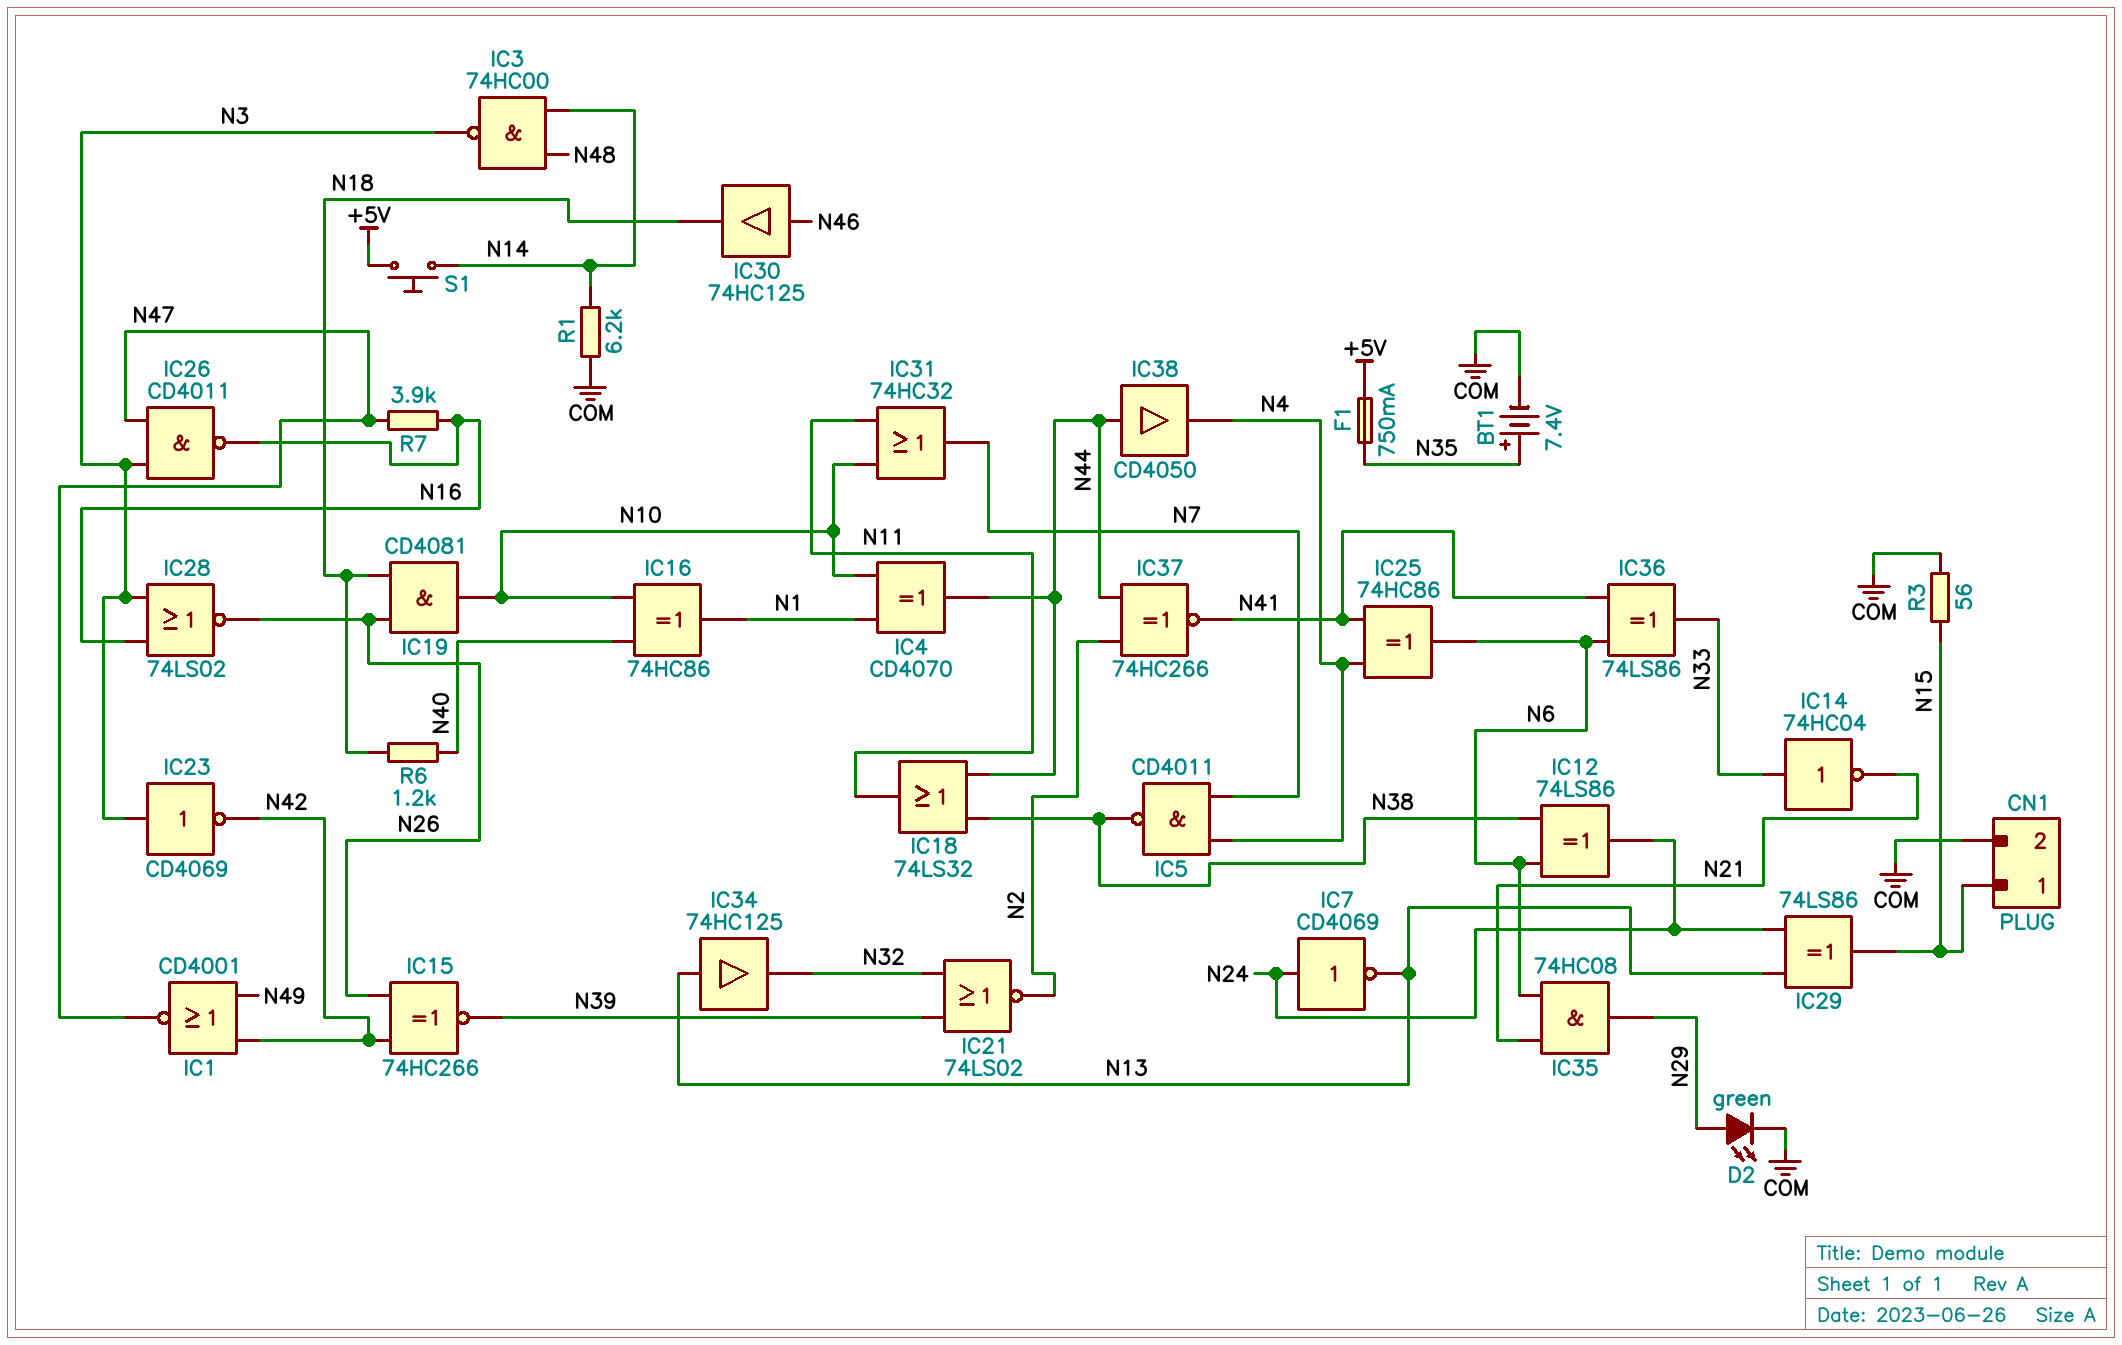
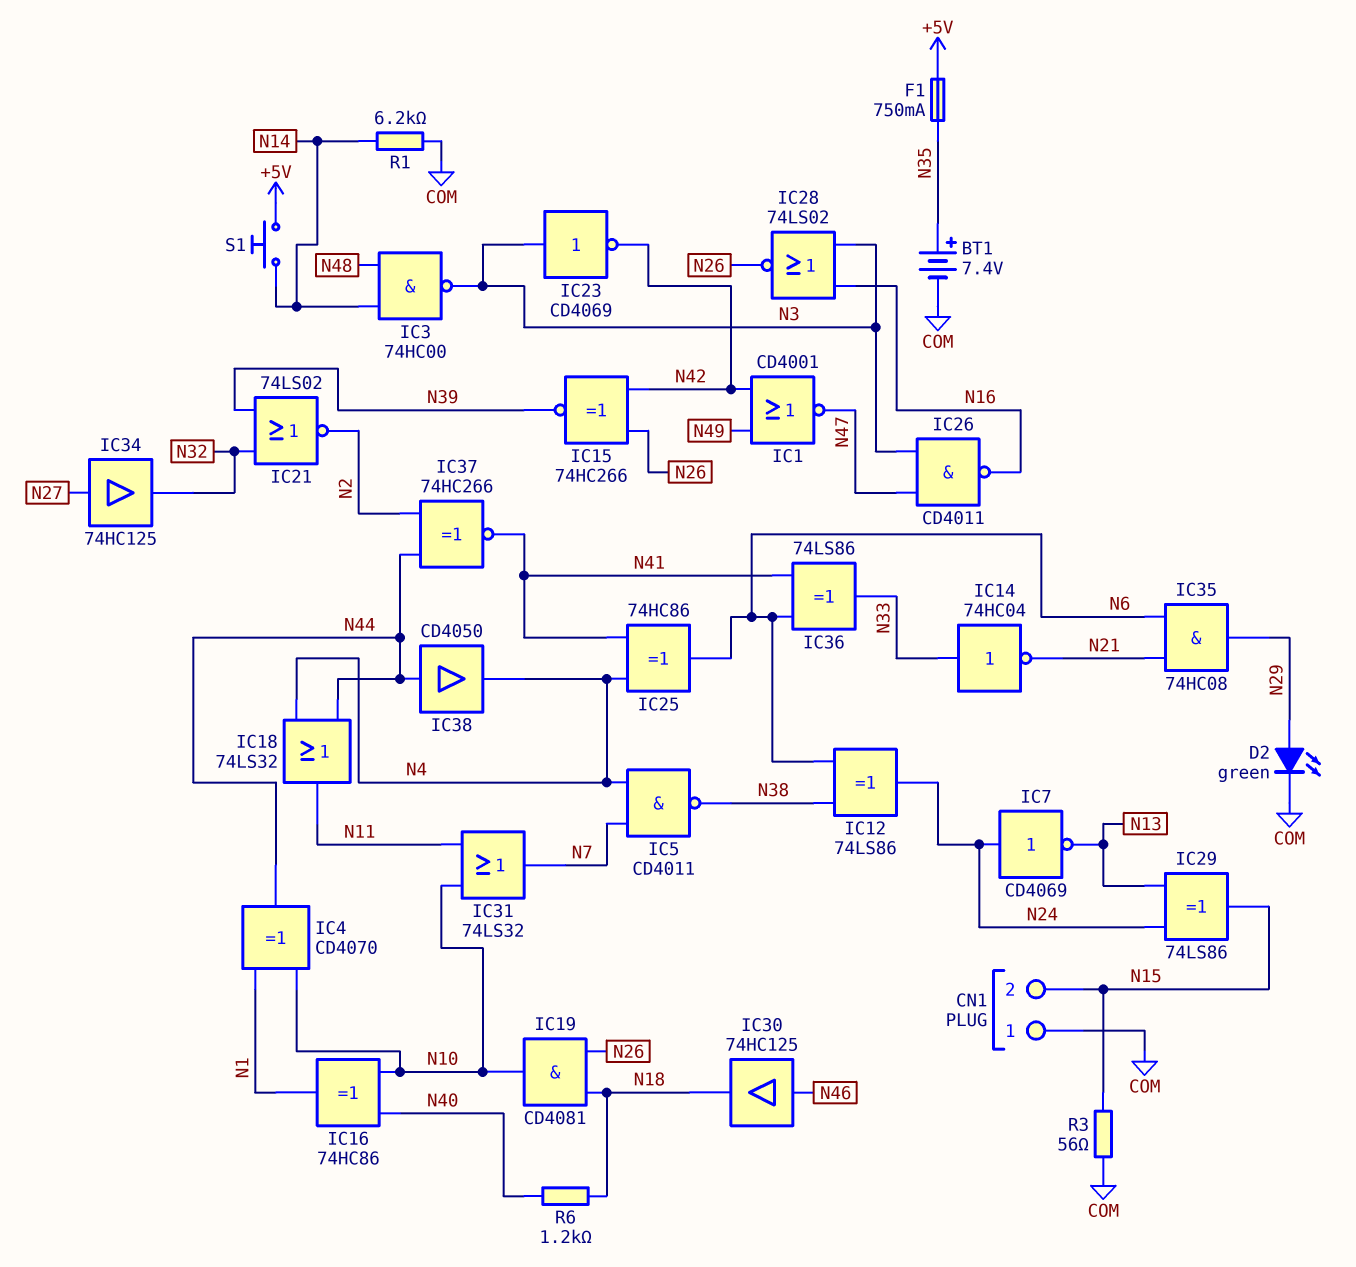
CN1 pin 1: N15 -> COM
CN1 pin 2: COM -> N15
IC18: OR 74LS32 (in N38, in N44, out N11) -> OR 74LS32 (in N4, in N44, out N11)
IC31: OR 74HC32 (in N10, in N11, out N7) -> OR 74LS32 (in N10, in N11, out N7)
IC34: buffer 74HC125 (in N13, out N32) -> buffer 74HC125 (in N27, out N32)
R7: 3.9k (N16, N47) -> none

